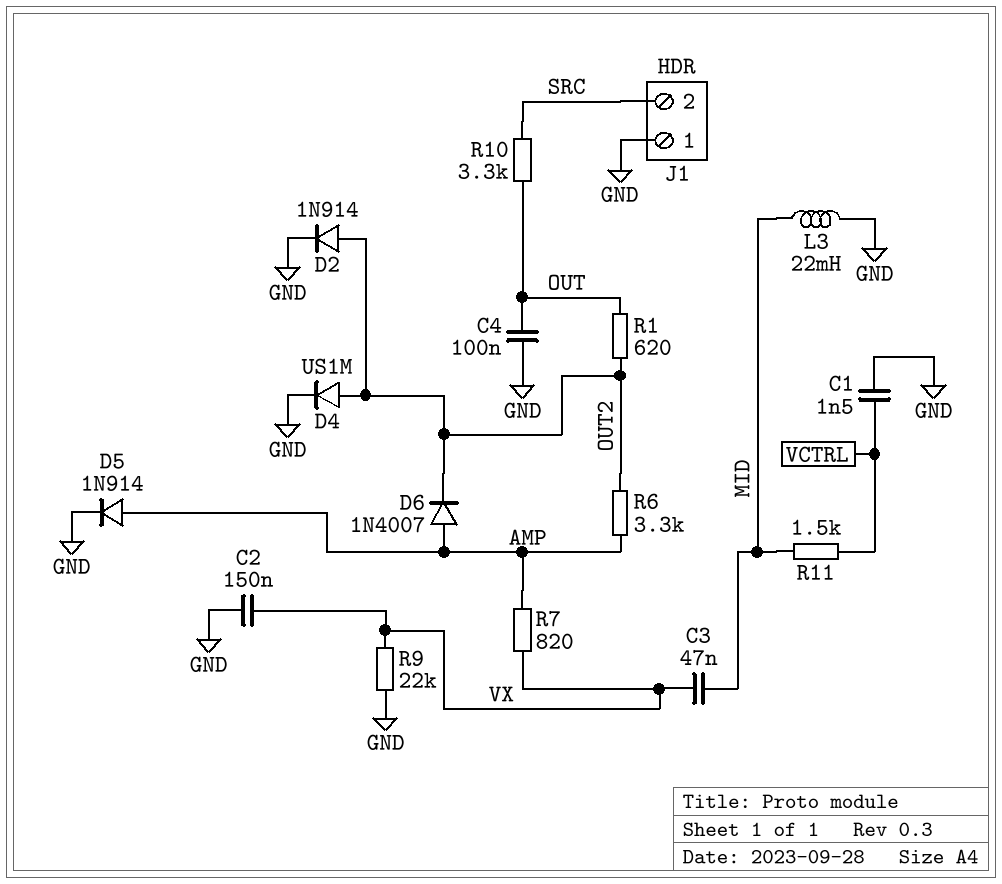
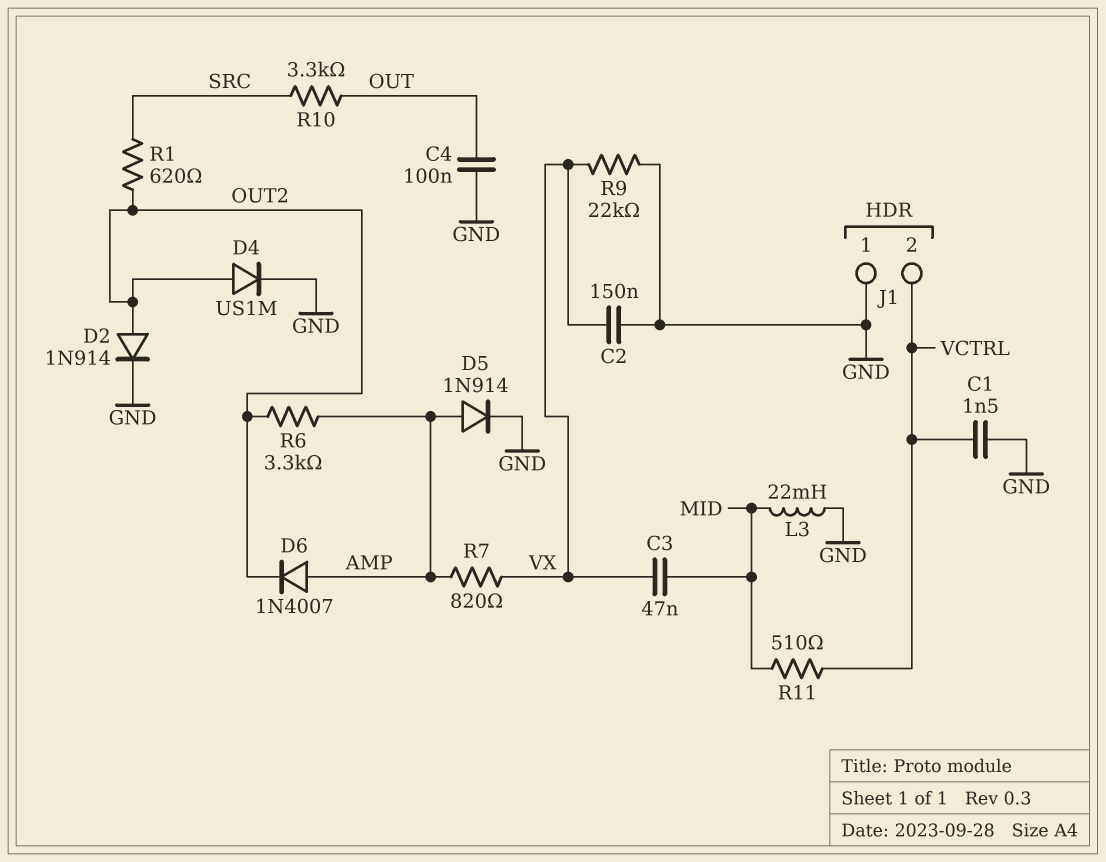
J1 pin 2: SRC -> VCTRL
R1: 620 (OUT, OUT2) -> 620 (OUT2, SRC)
R11: 1.5k (MID, VCTRL) -> 510 (MID, VCTRL)

